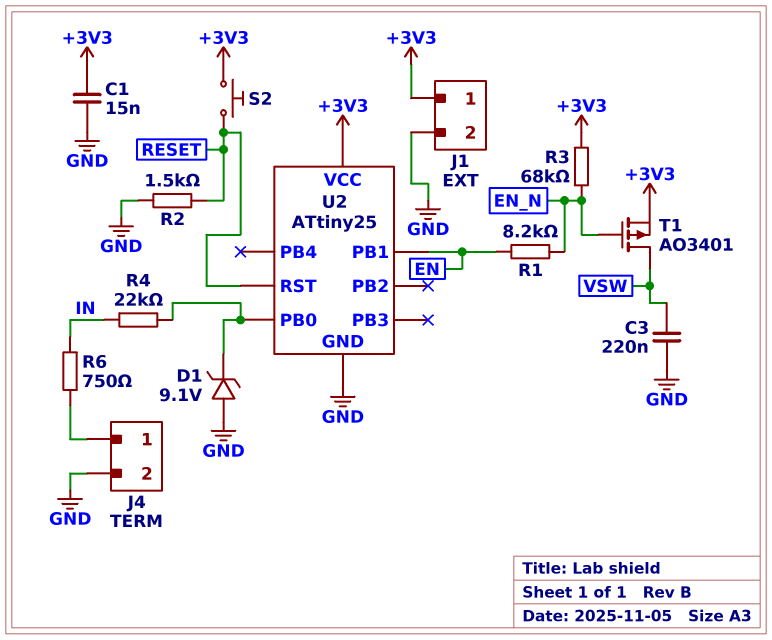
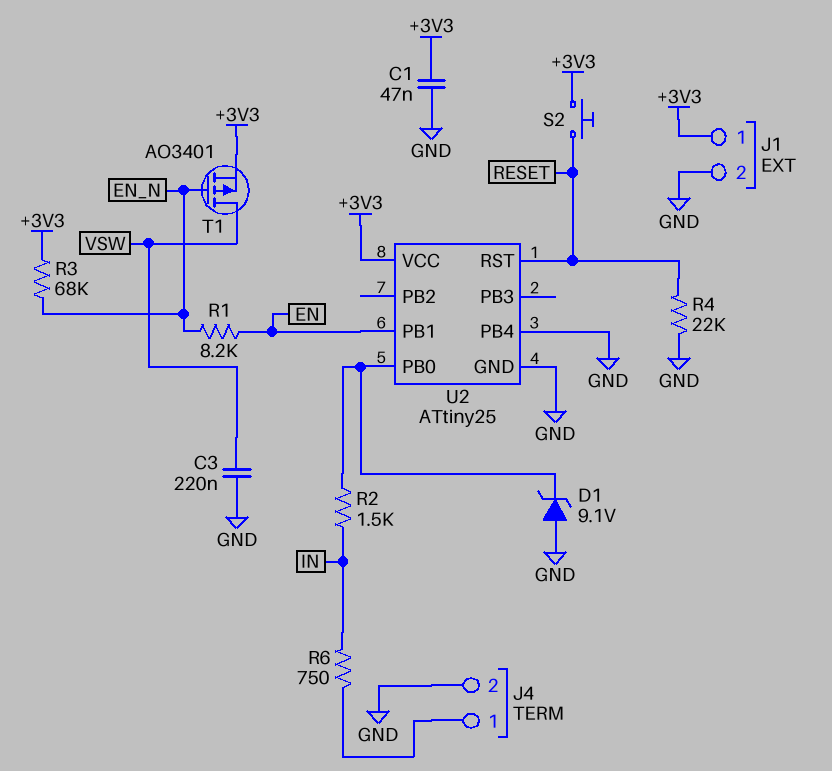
C1: 15nF (+3V3, GND) -> 47nF (+3V3, GND)
R2: 1.5k (GND, RESET) -> 1.5k (IN, U2/PB0)
R4: 22k (IN, U2/PB0) -> 22k (GND, RESET)
U2 pin PB4: none -> GND

